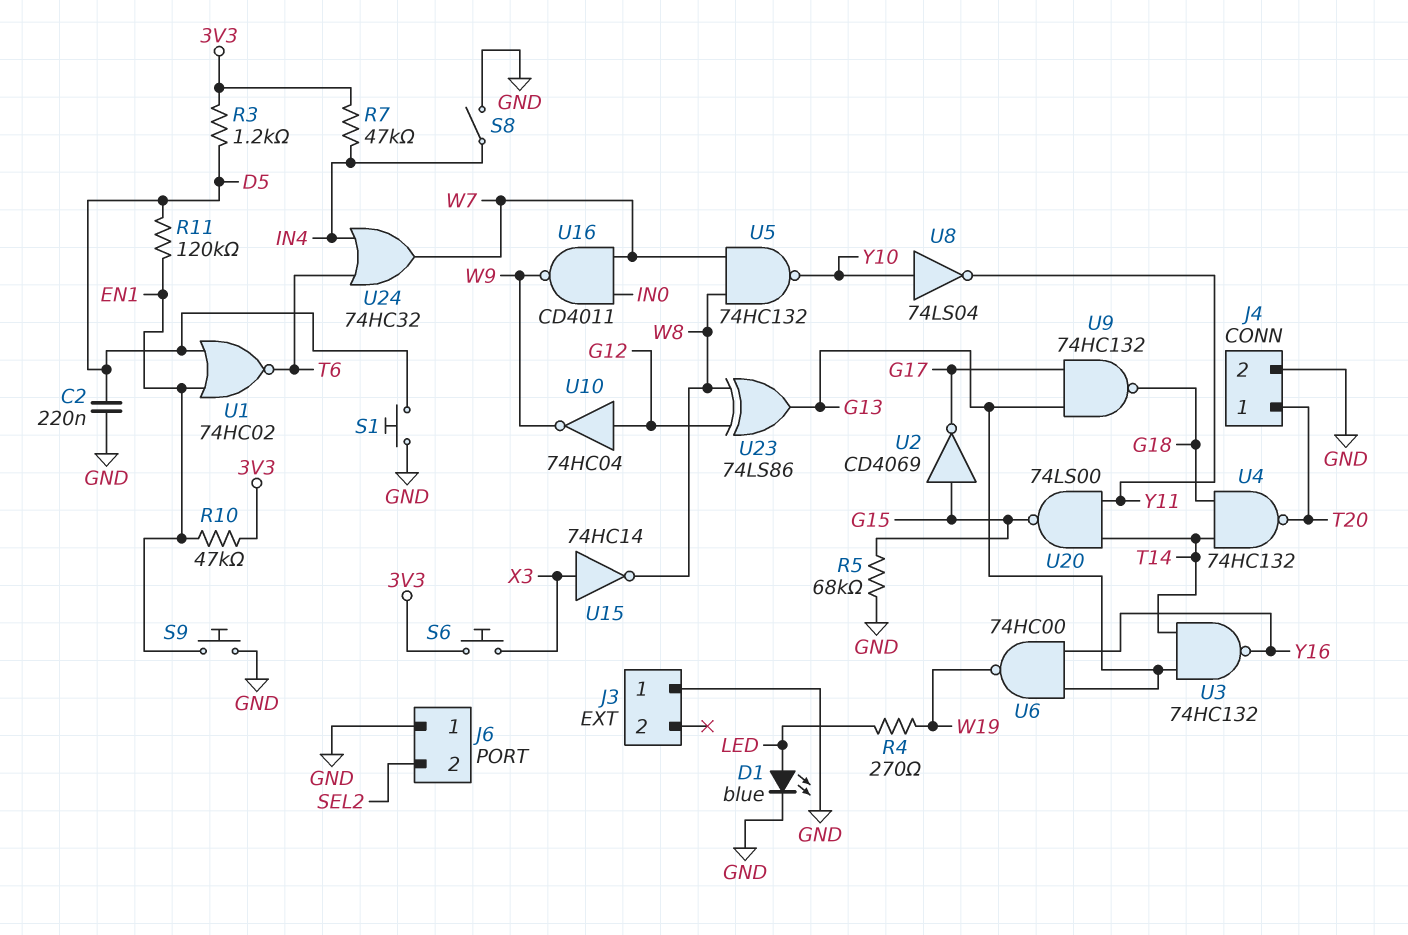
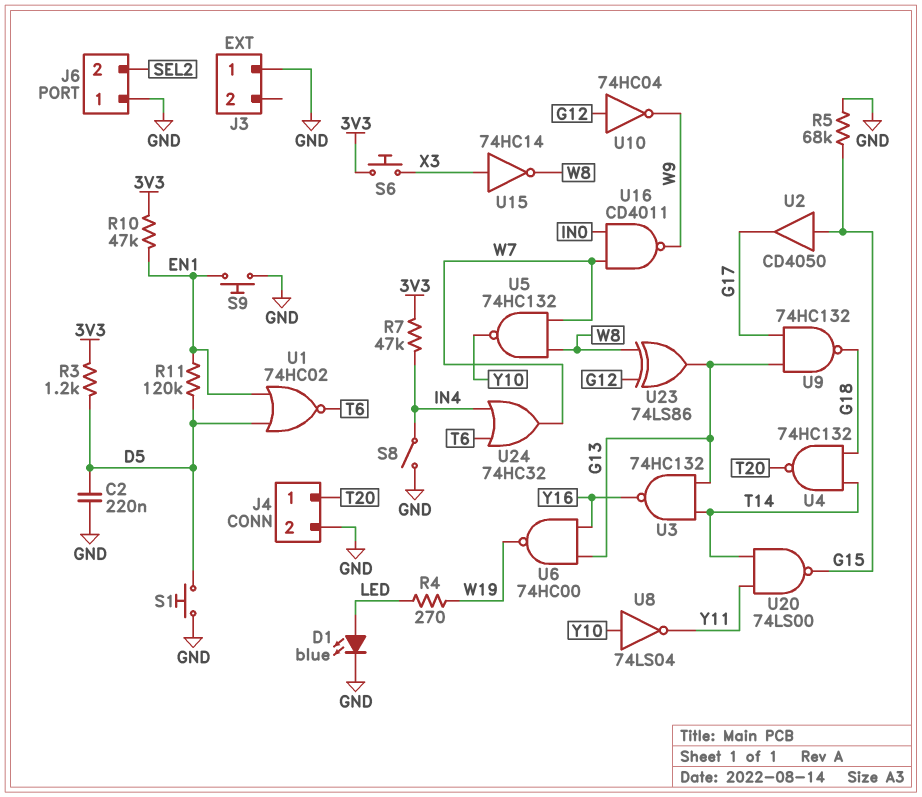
U2: NOT CD4069 (in G15, out G17) -> buffer CD4050 (in G15, out G17)

